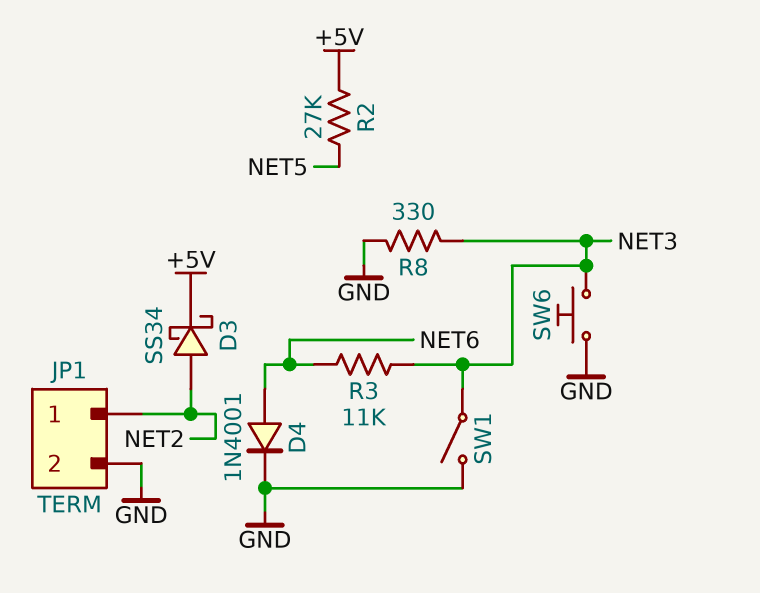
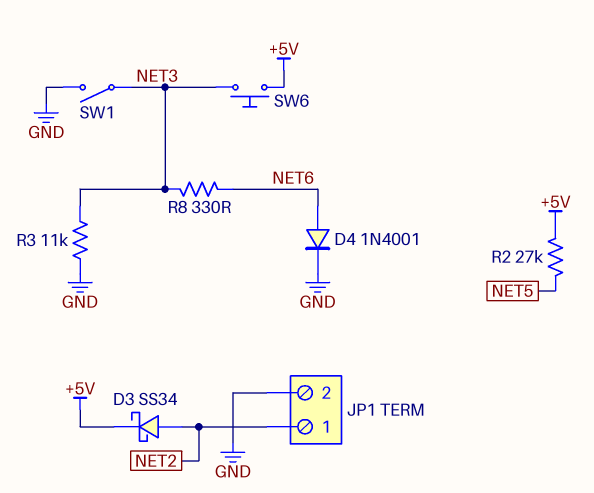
R3: 11k (NET3, NET6) -> 11k (GND, NET3)
R8: 330 (GND, NET3) -> 330 (NET3, NET6)
SW6: button (GND, NET3) -> button (+5V, NET3)

